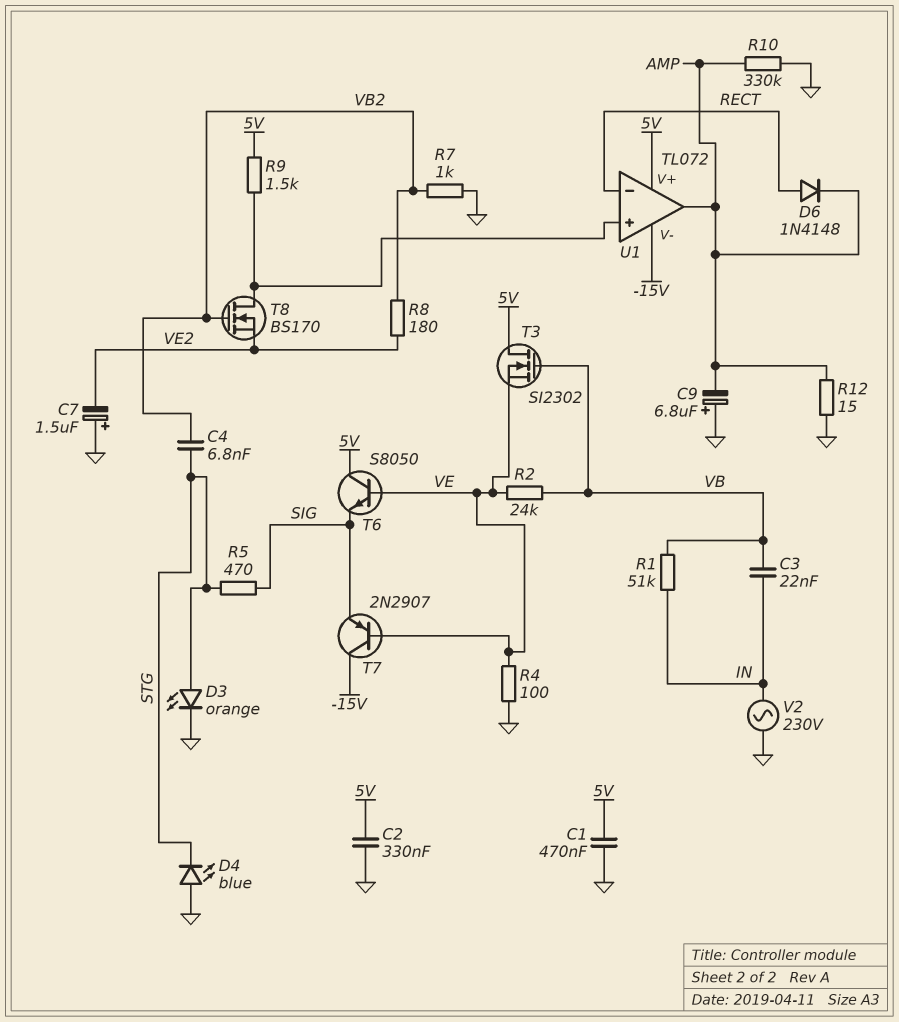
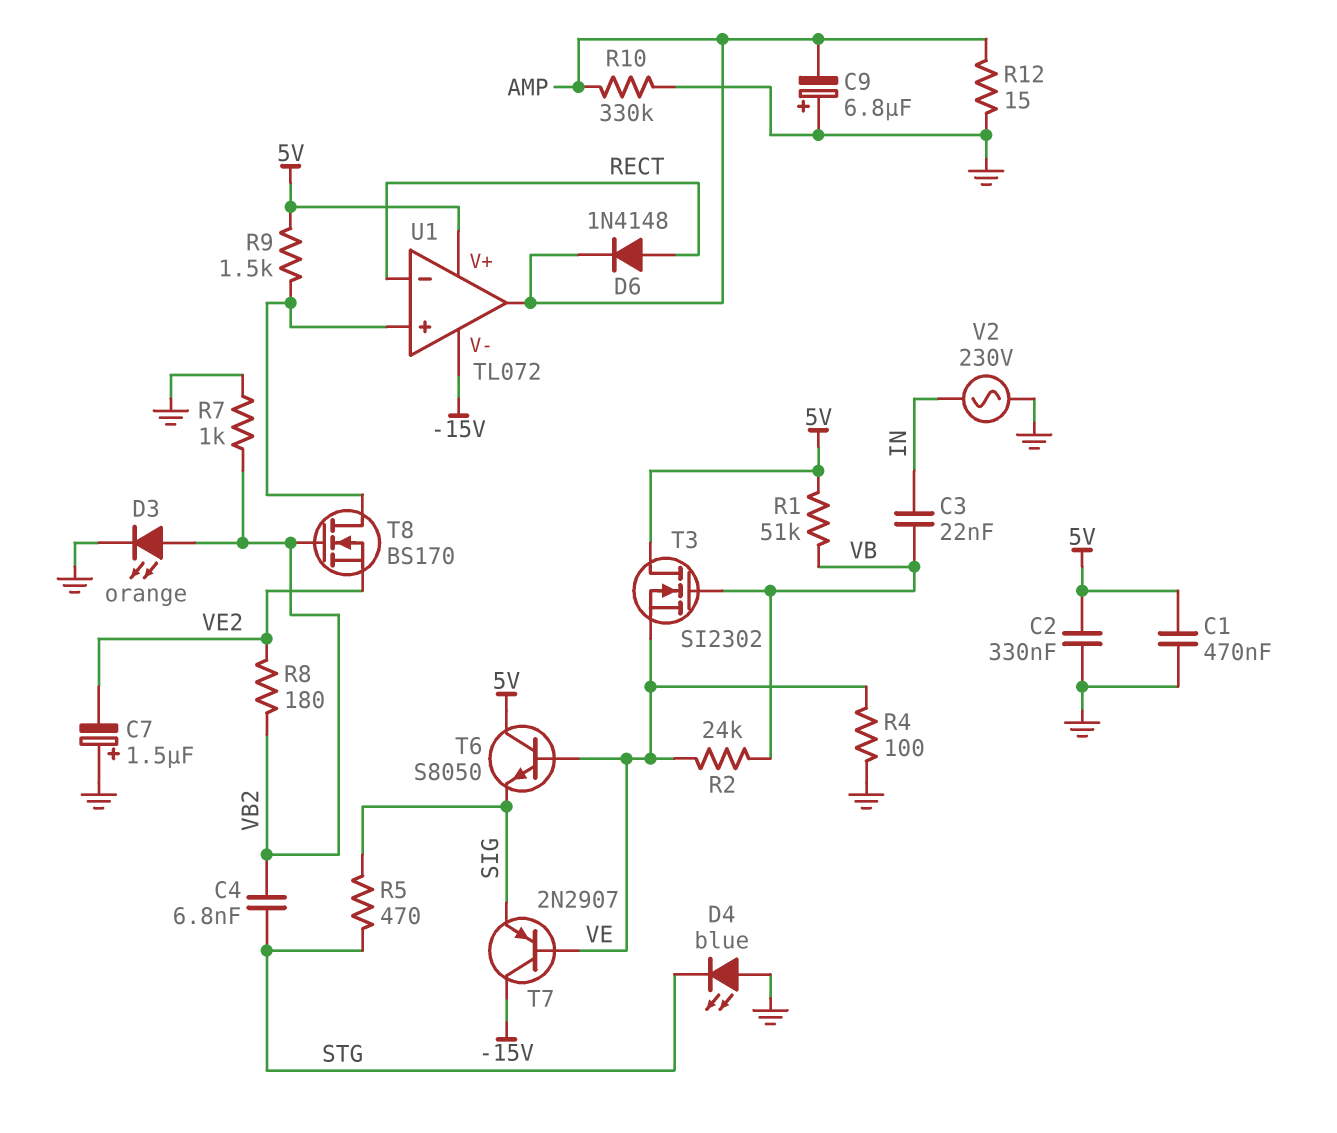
D3: LED orange (A STG, K GND) -> LED orange (A VB2, K GND)
R1: 51k (IN, VB) -> 51k (5V, VB)

